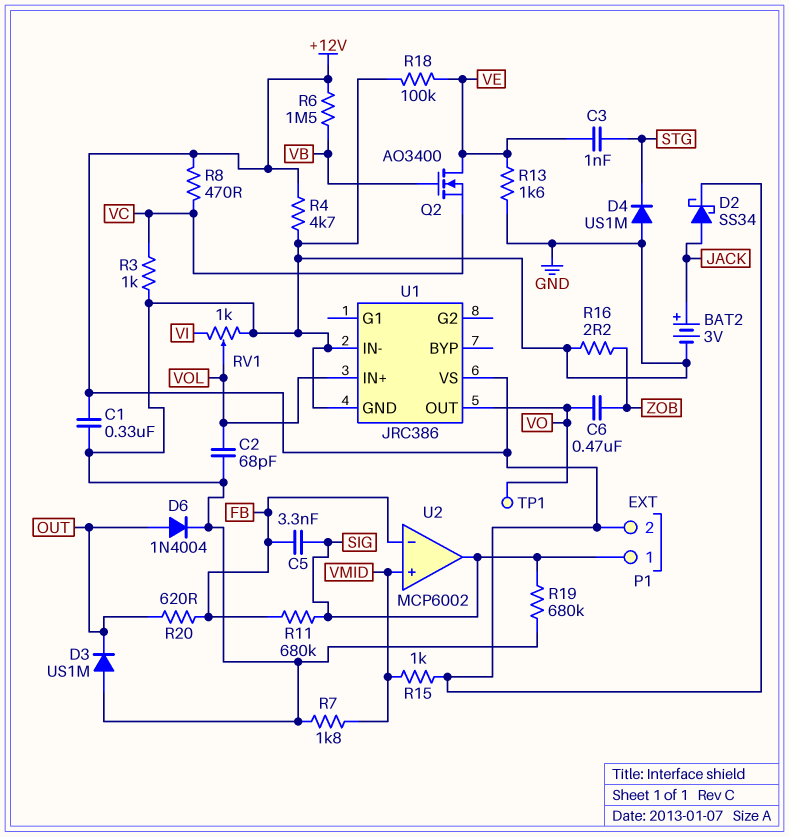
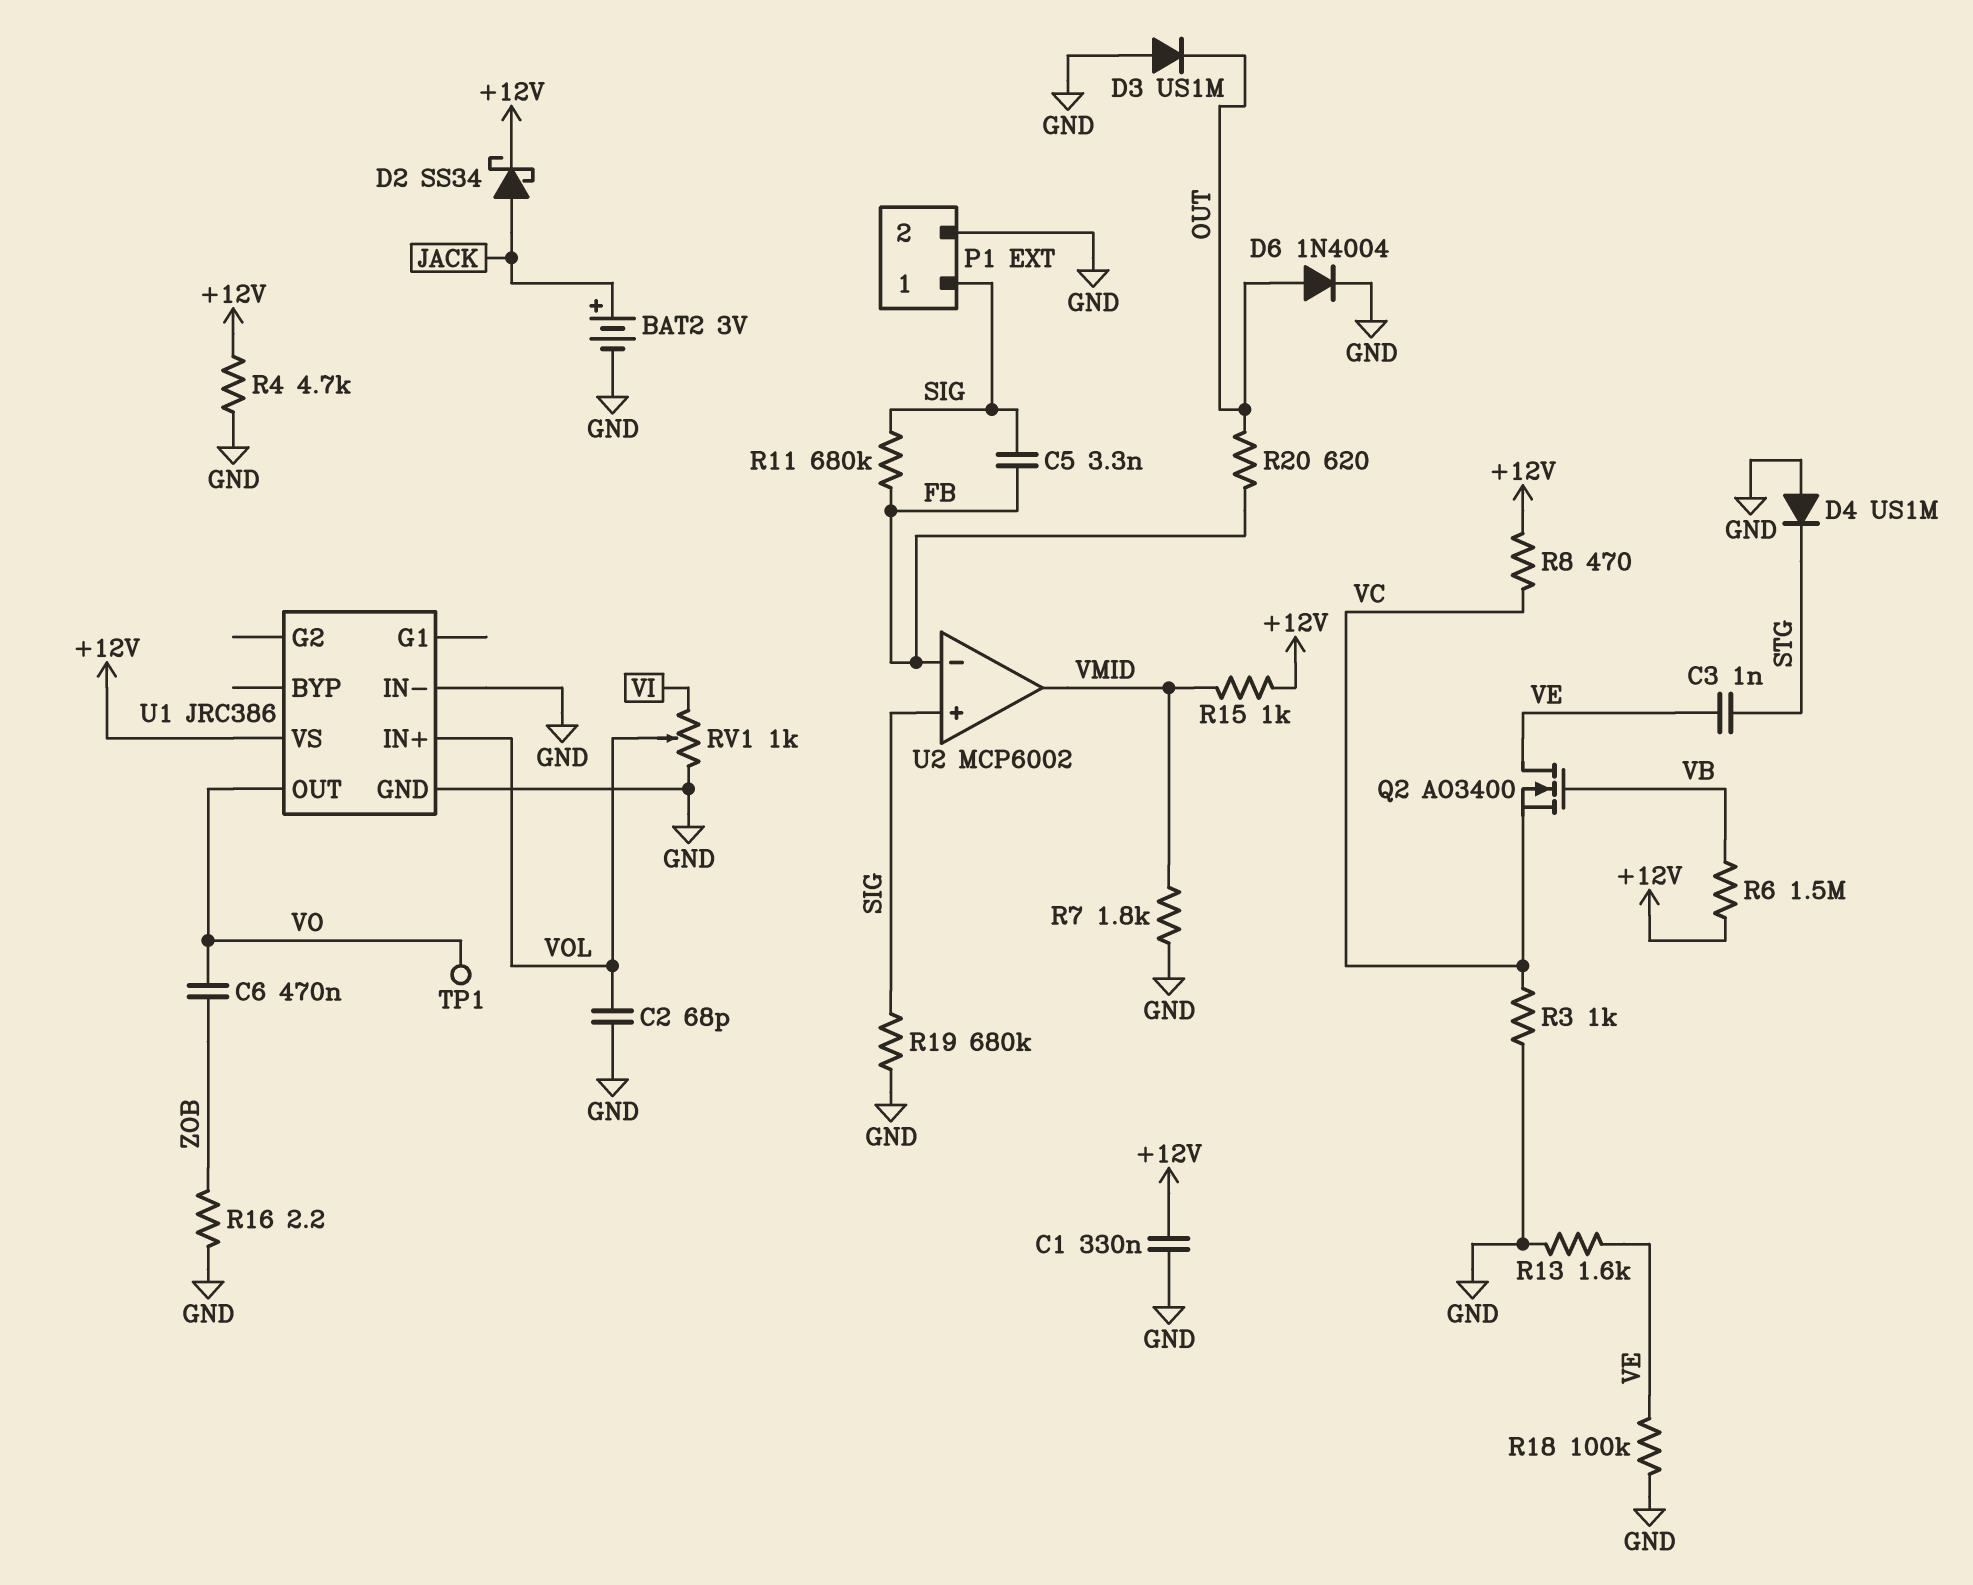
P1 pin 2: +12V -> GND
U2 pin in+: VMID -> SIG
U2 pin out: SIG -> VMID

